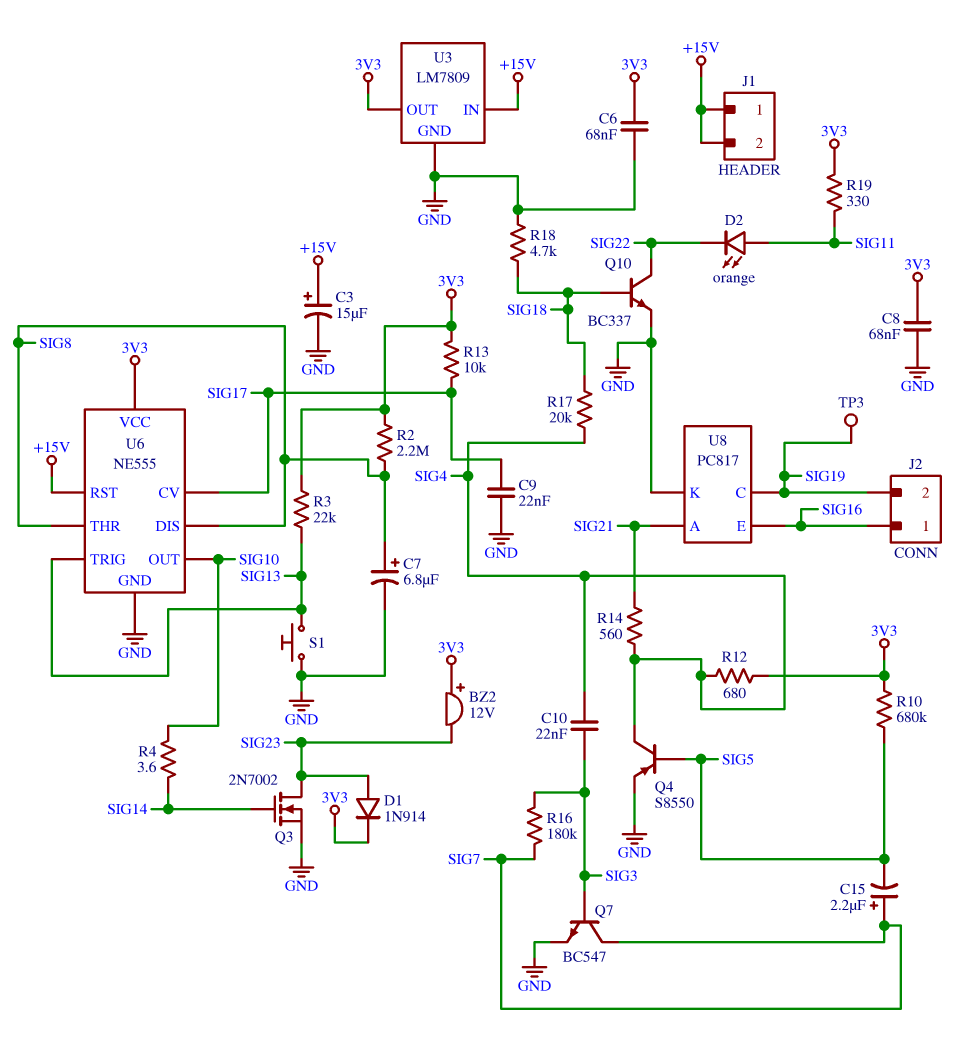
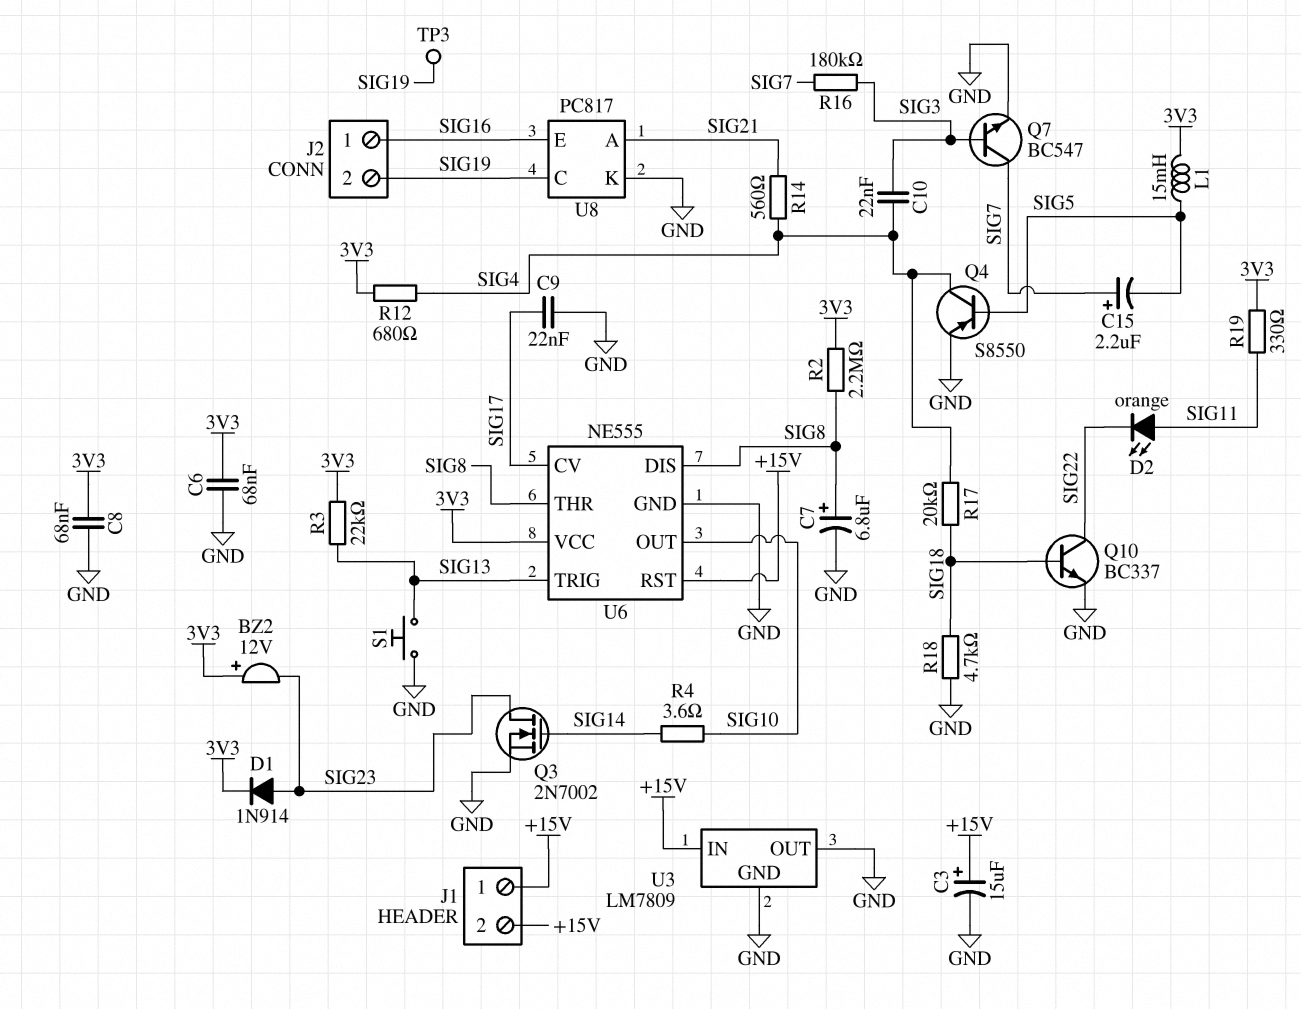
L1: none -> 15mH (3V3, SIG5)
R10: 680k (3V3, SIG5) -> none
R13: 10k (3V3, SIG17) -> none
U3 pin OUT: 3V3 -> GND

